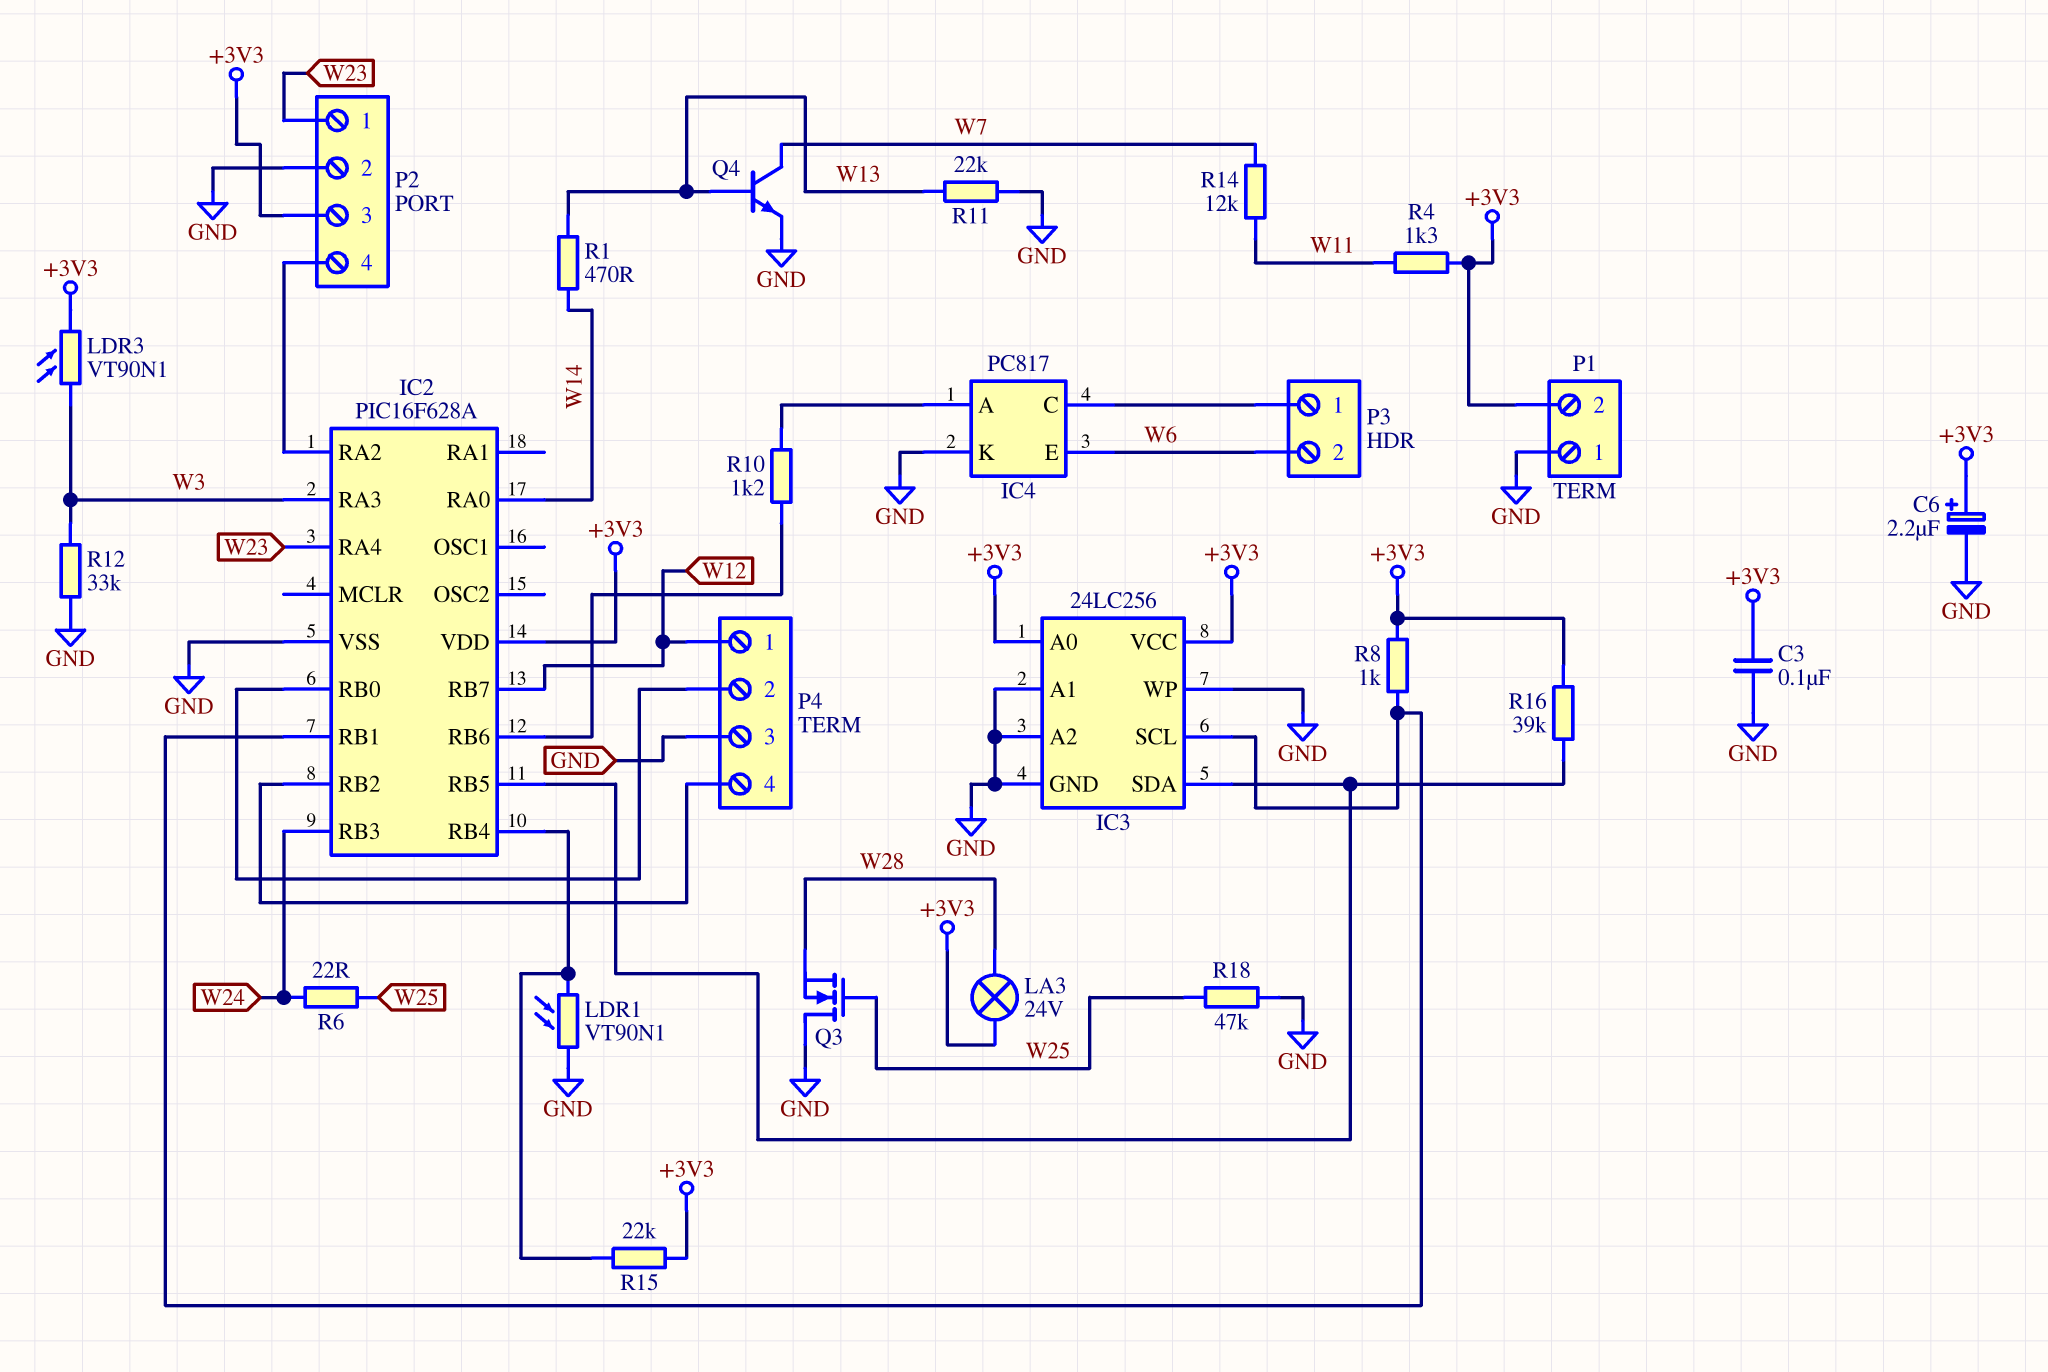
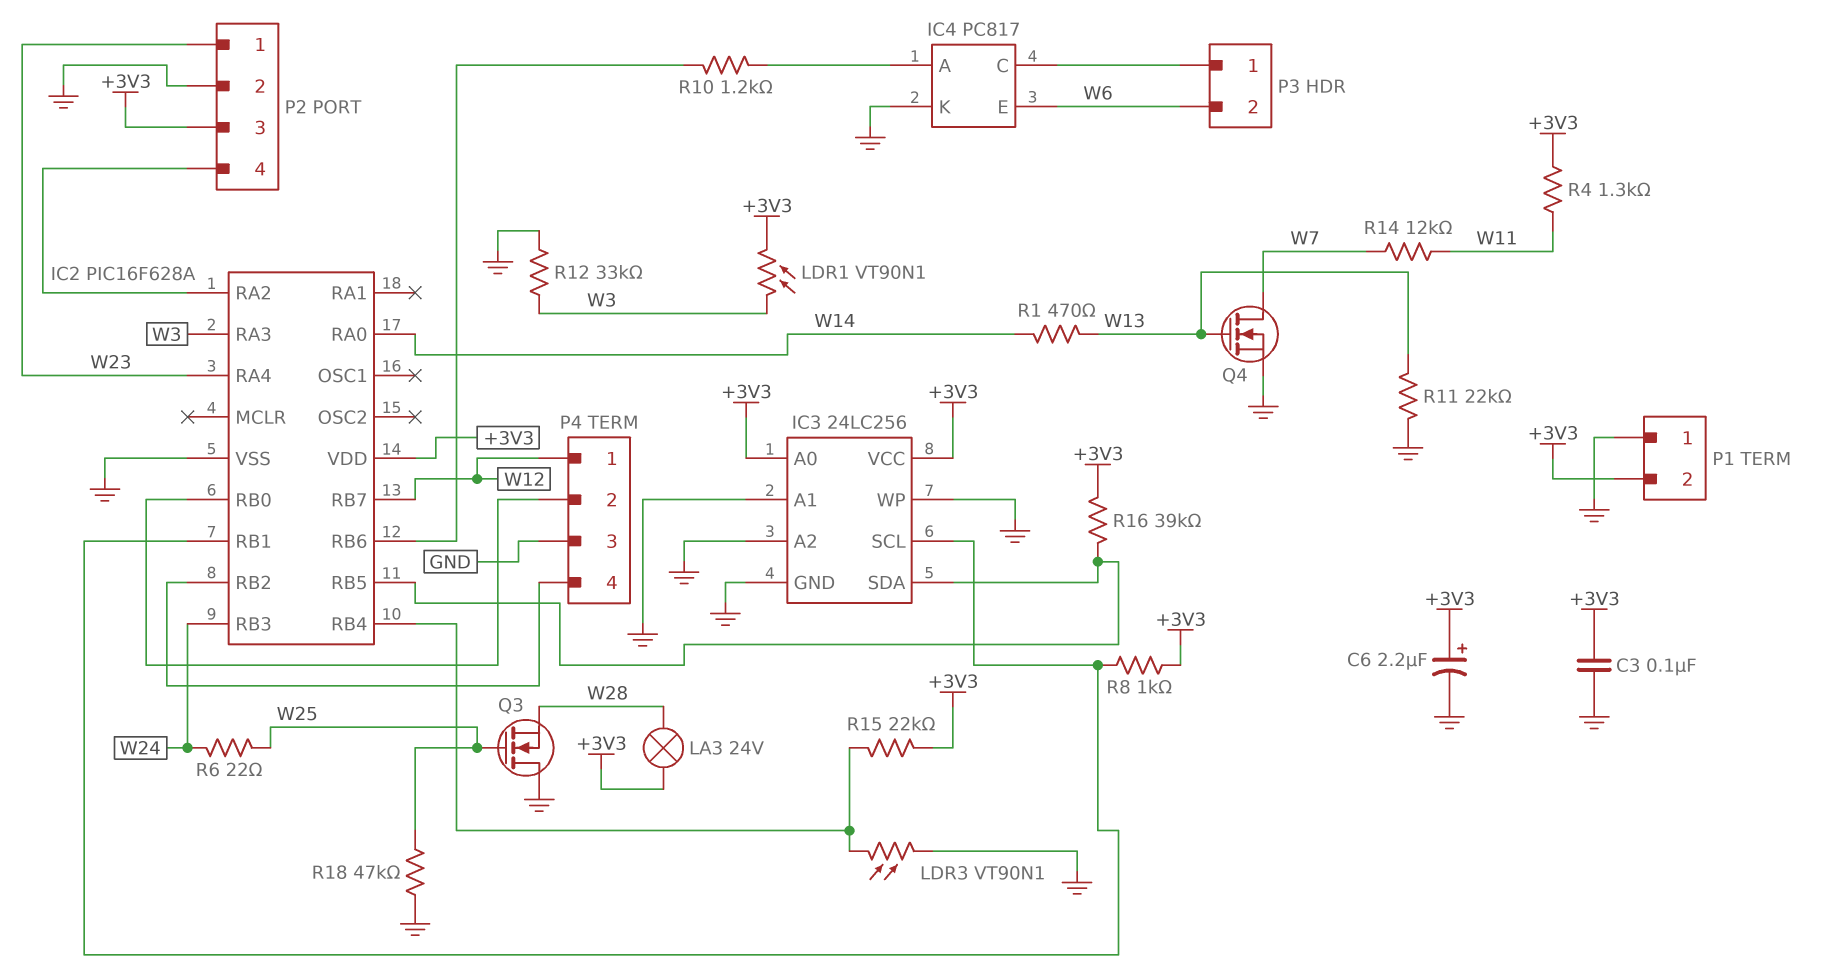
LDR1: VT90N1 (GND, IC2/RB4) -> VT90N1 (+3V3, W3)
LDR3: VT90N1 (+3V3, W3) -> VT90N1 (GND, IC2/RB4)
Q4: NPN (B W13, C W7, E GND) -> NMOS (G W13, D W7, S GND)

